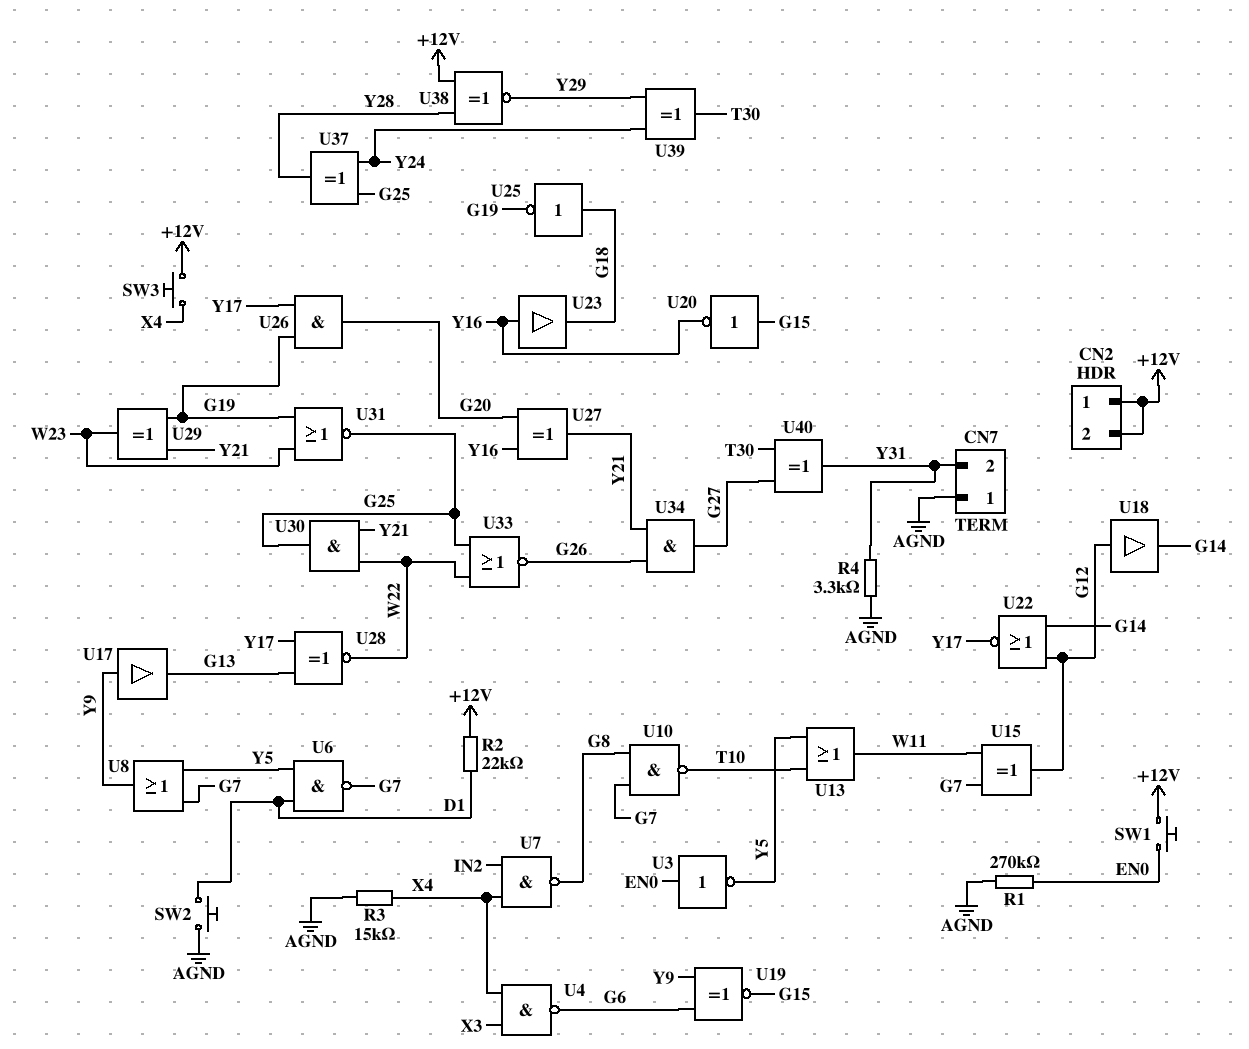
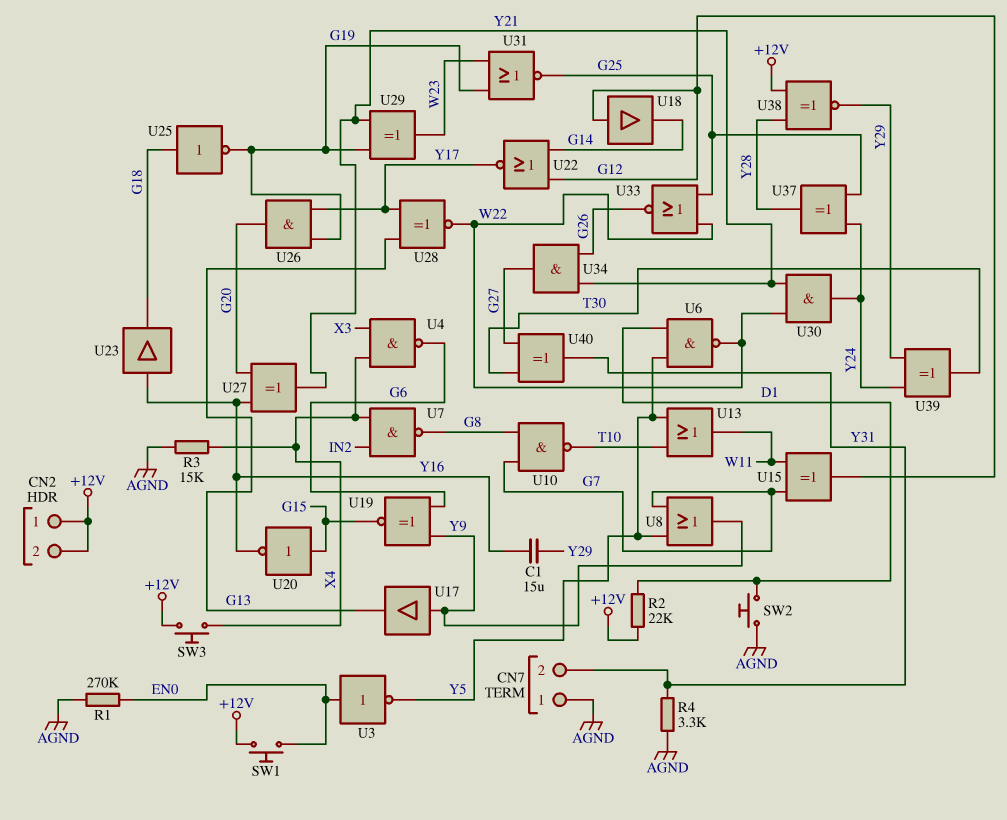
C1: none -> 15uF (Y16, Y29)
U6: NAND (in D1, in Y5, out G7) -> NAND (in D1, in Y5, out W22)
U30: AND (in W22, in Y21, out G25) -> AND (in W22, in Y21, out Y24)

